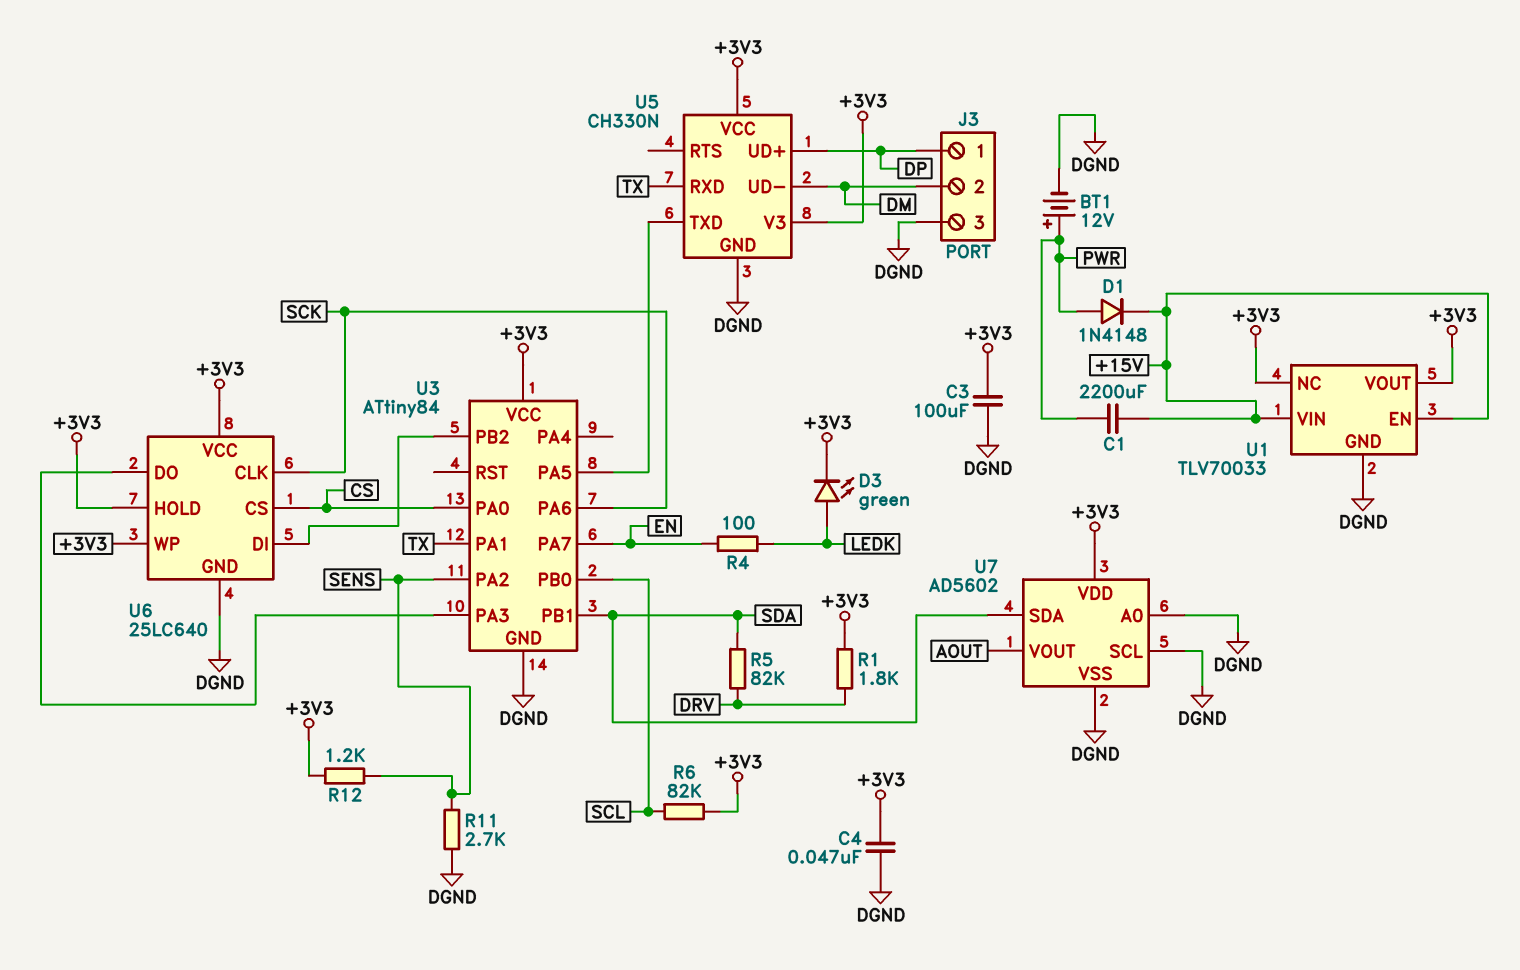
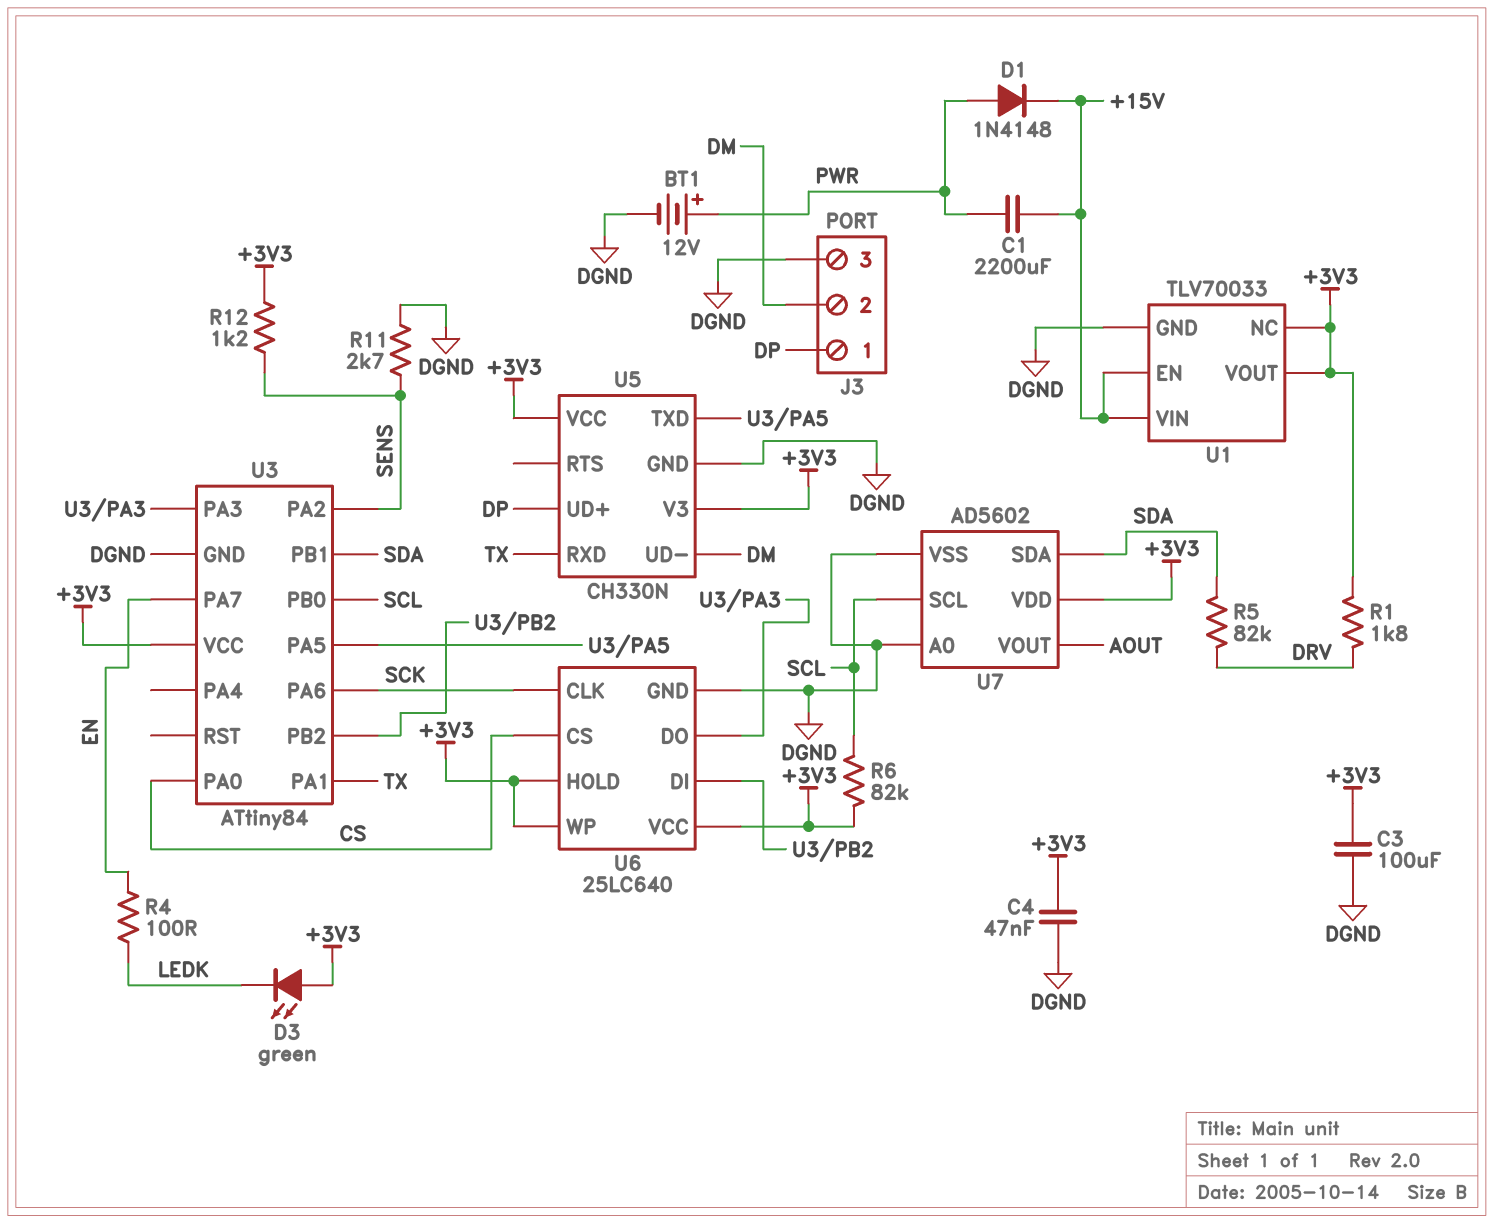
D3: LED green (A LEDK, K +3V3) -> LED green (A +3V3, K LEDK)
U7 pin SCL: DGND -> SCL

